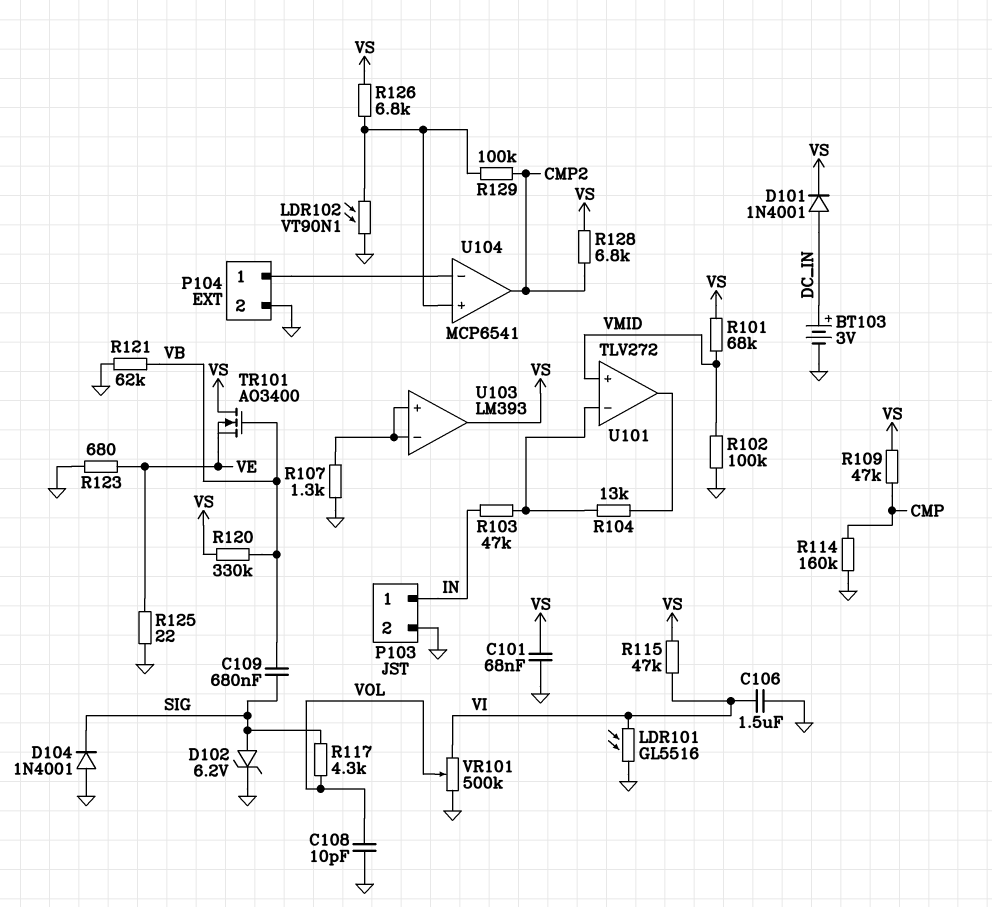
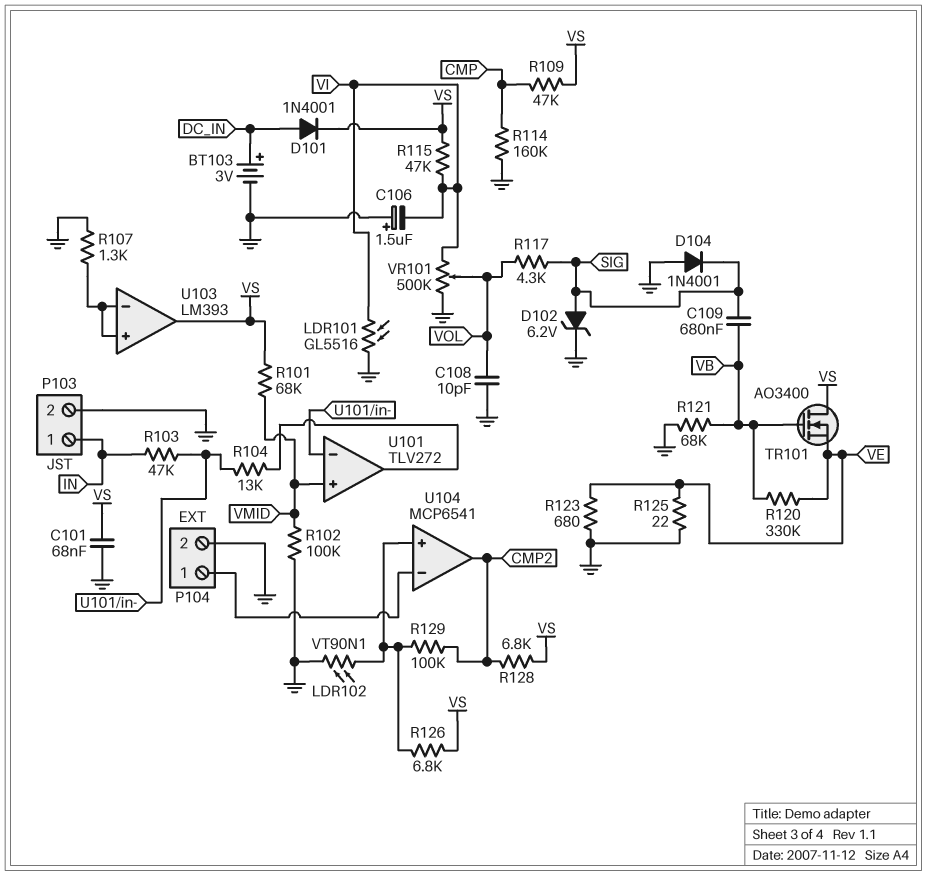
C106: 1.5uF (GND, VI) -> 1.5uF (plus GND, minus VI)
R120: 330k (VB, VS) -> 330k (VB, VE)
R121: 62k (GND, VB) -> 68k (GND, VB)

